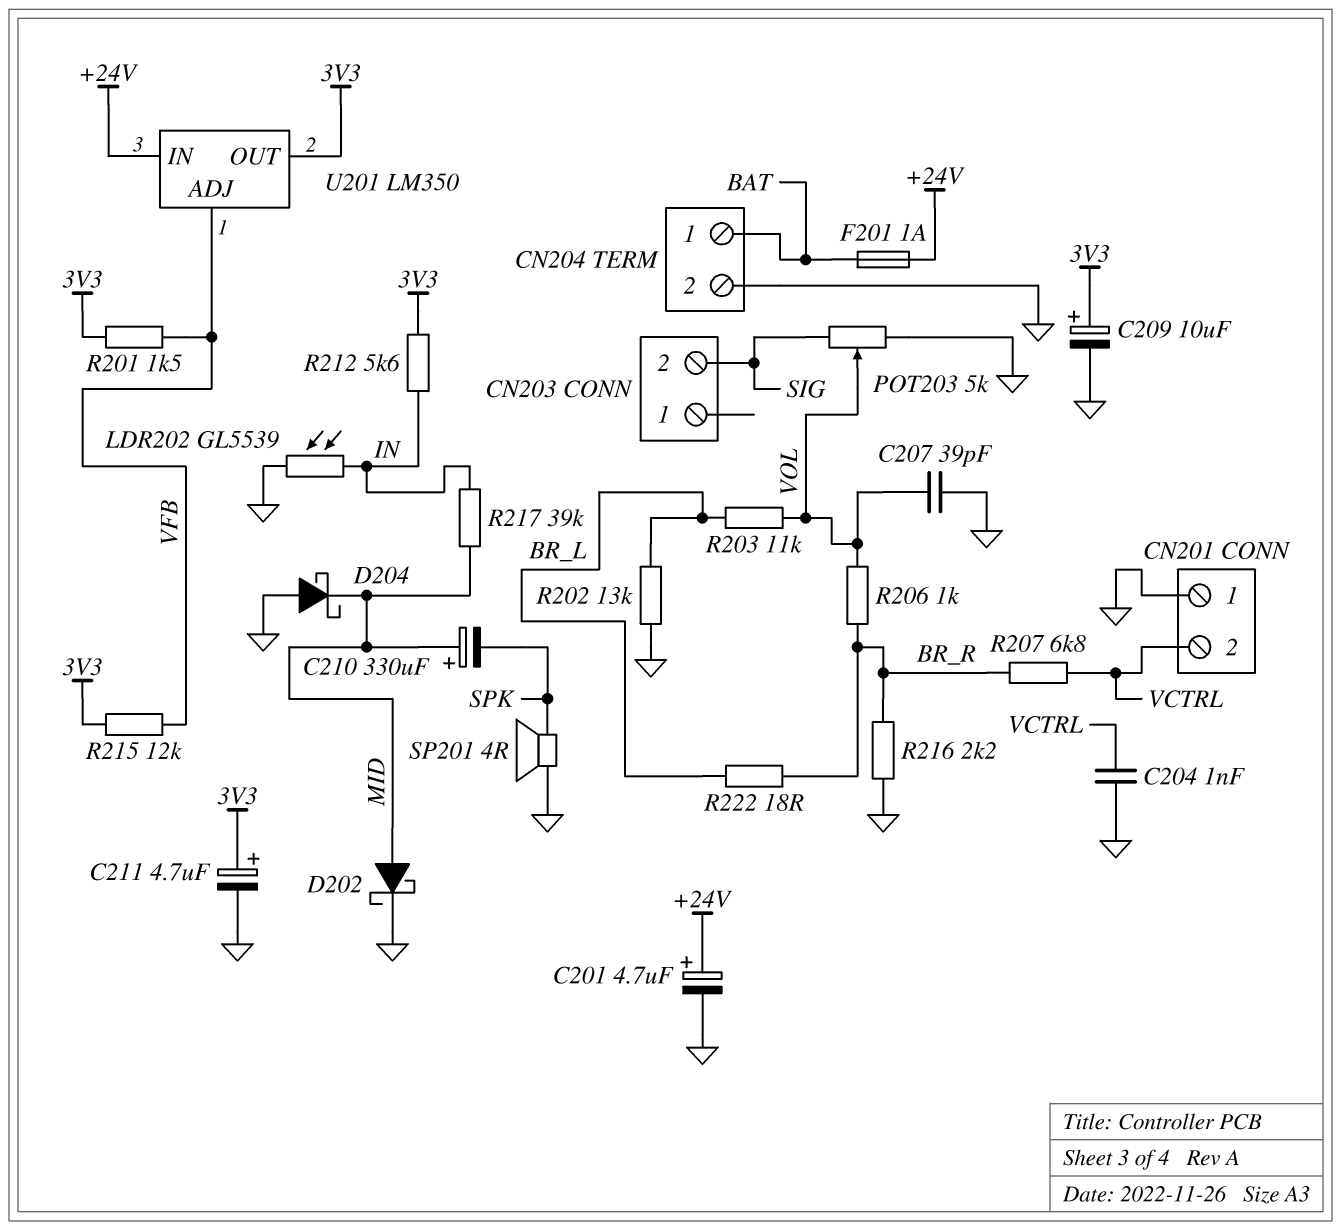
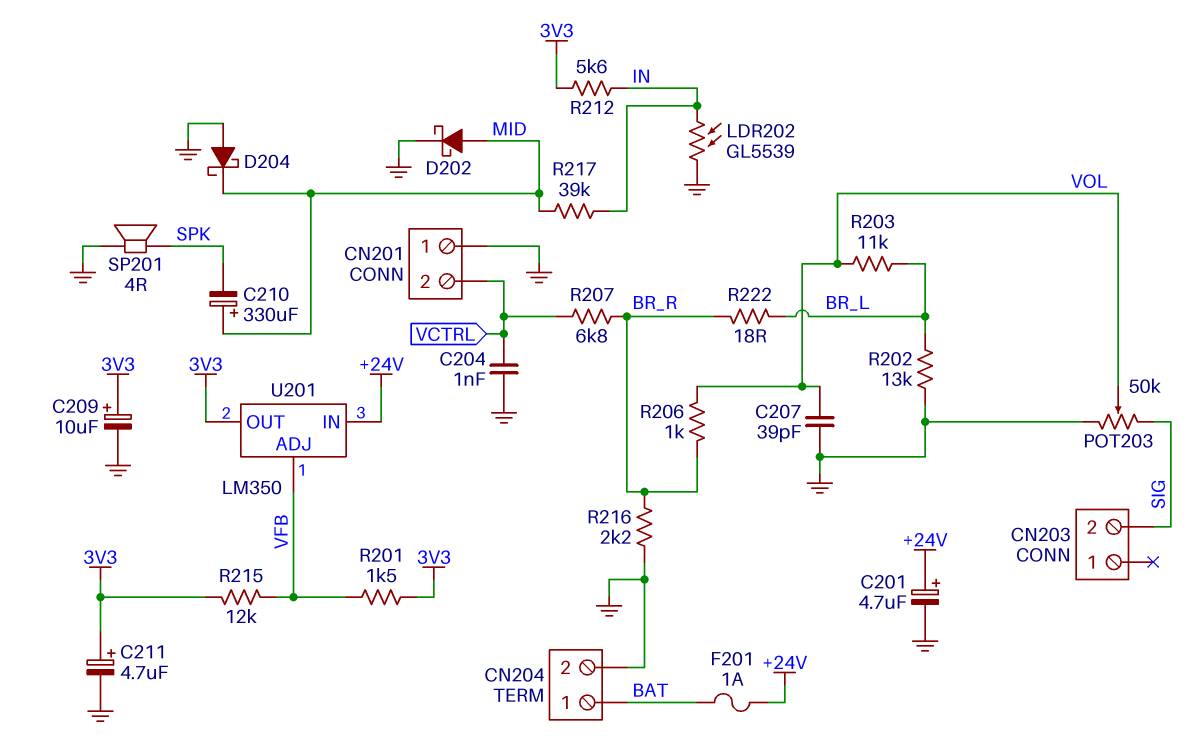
POT203: 5k (GND, SIG, wiper VOL) -> 50k (GND, SIG, wiper VOL)

